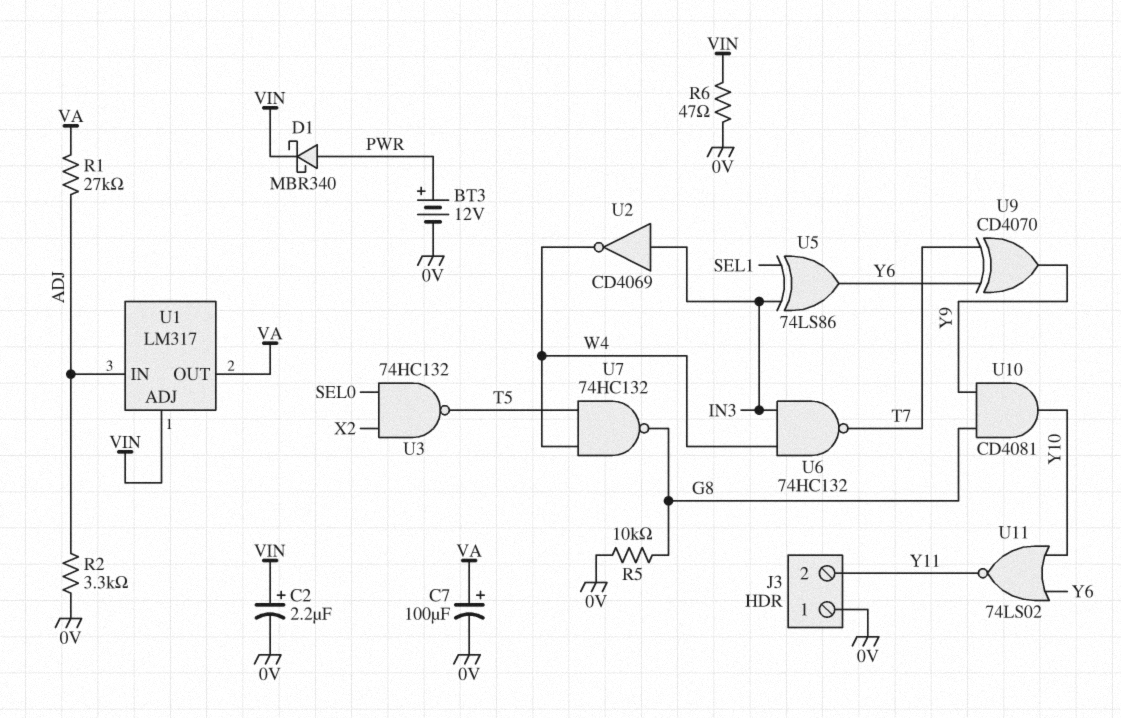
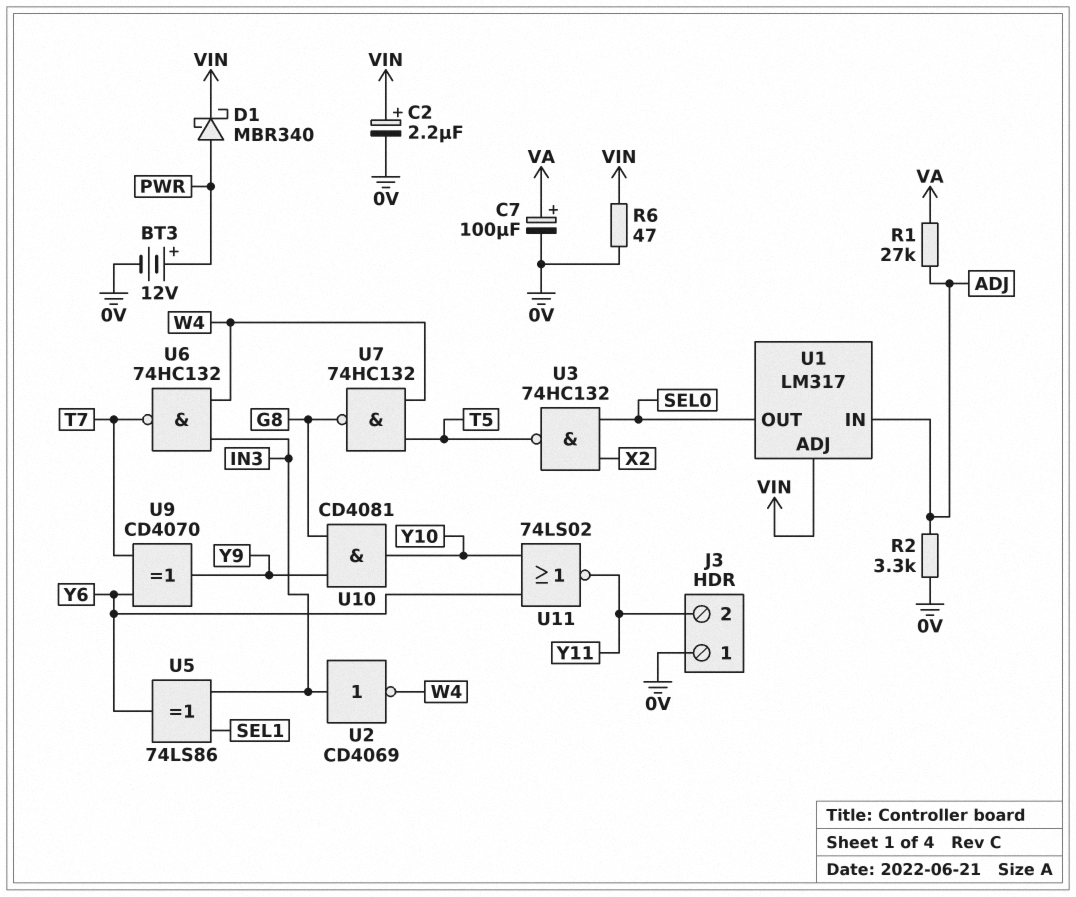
R5: 10k (0V, G8) -> none
U1 pin OUT: VA -> SEL0

